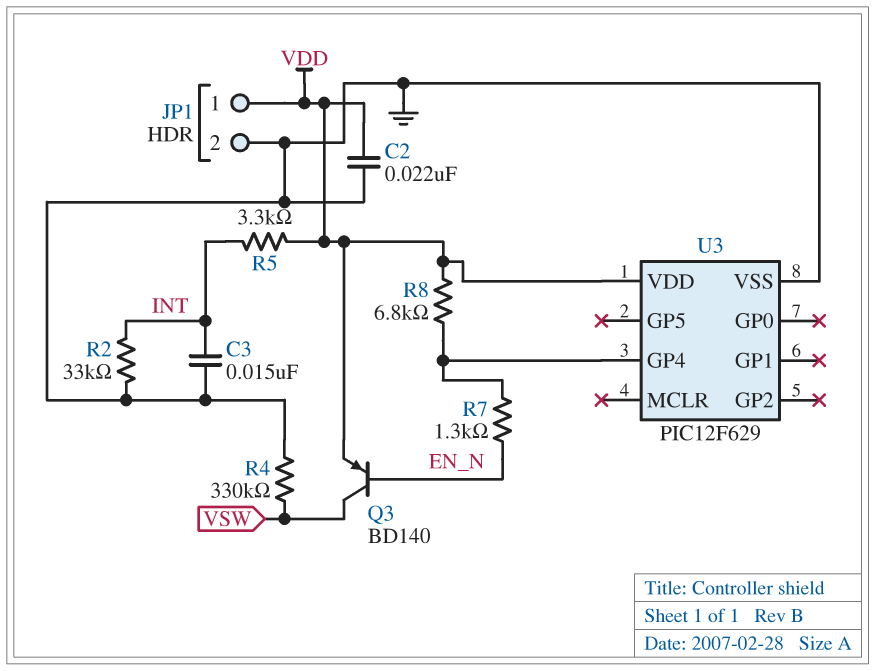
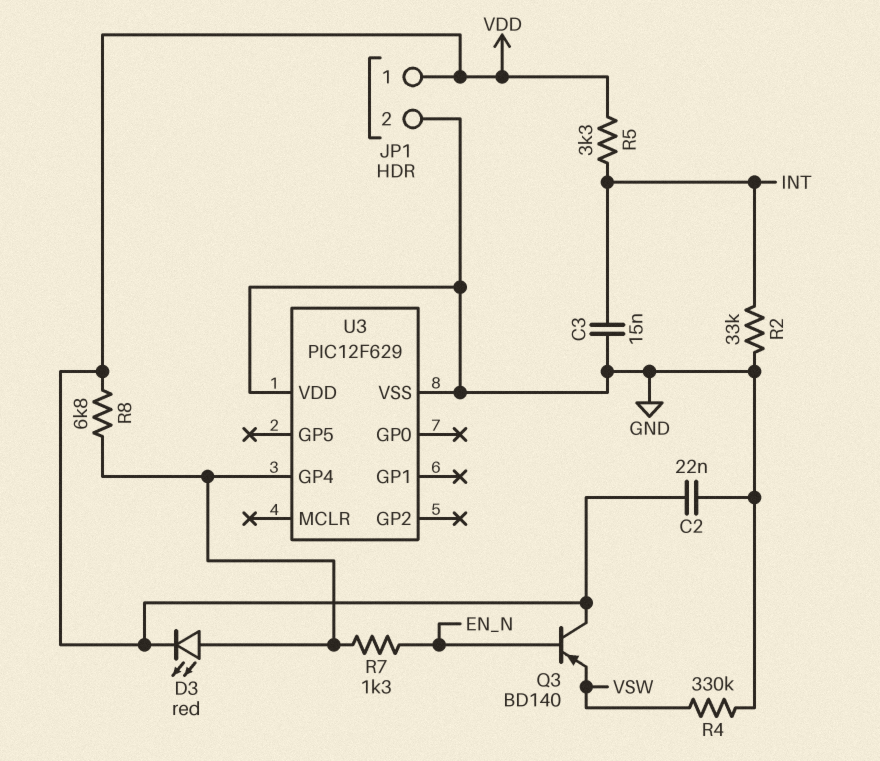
D3: none -> LED red (A U3/GP4, K VDD)
Q3: PNP BD140 (B EN_N, C VSW, E VDD) -> PNP BD140 (B EN_N, C VDD, E VSW)
U3 pin VDD: VDD -> GND

